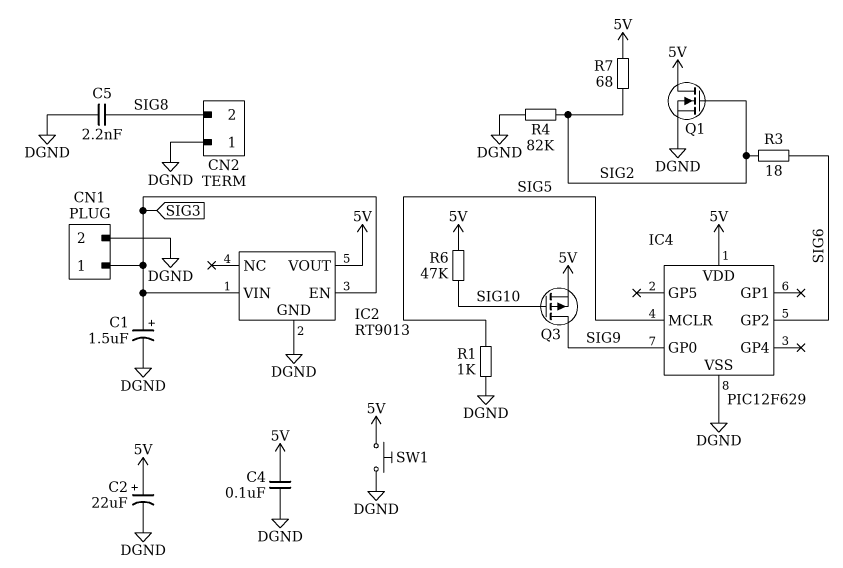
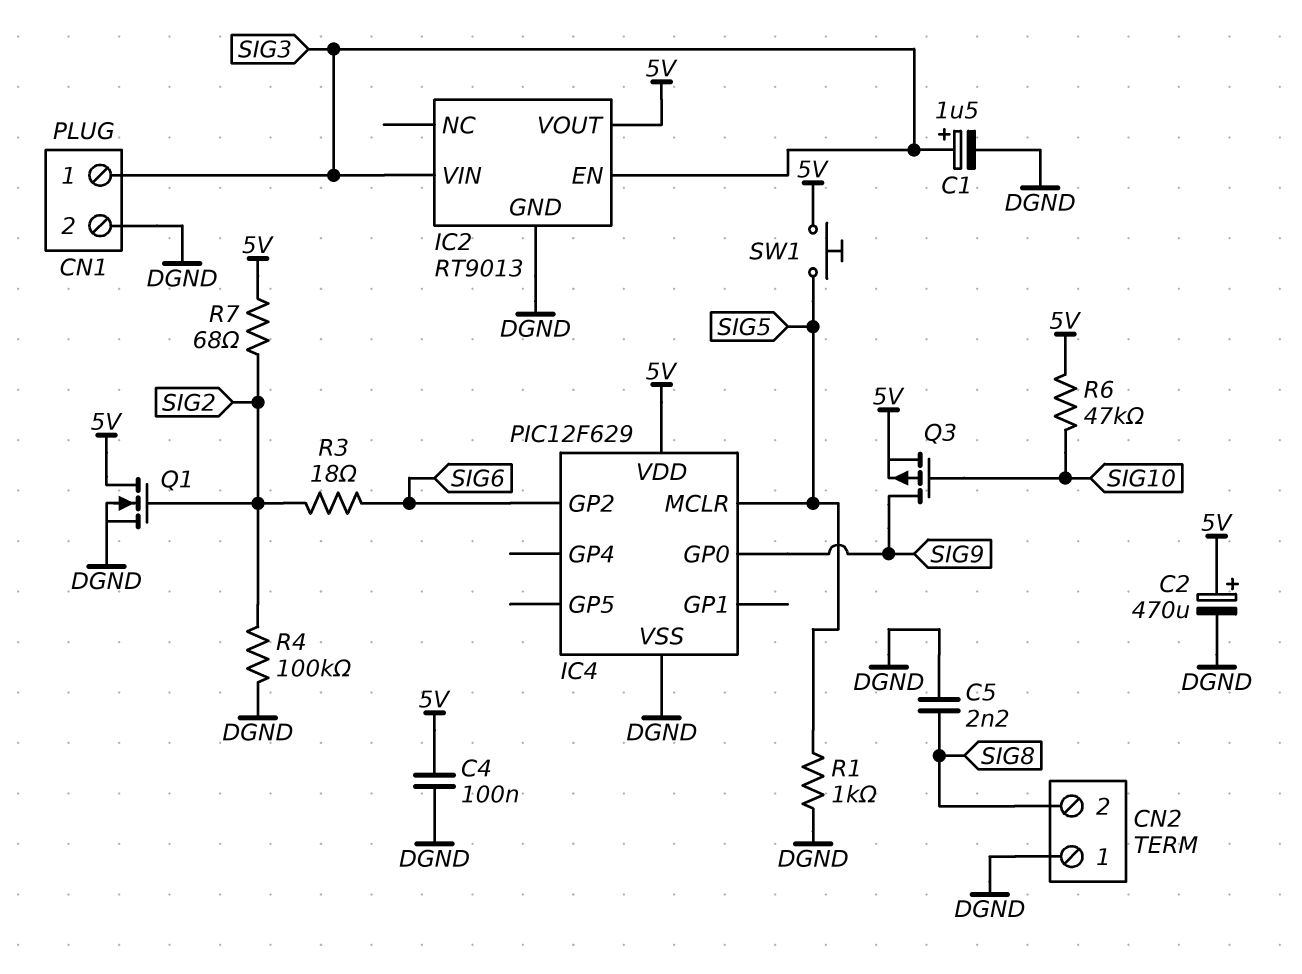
C2: 22uF (plus 5V, minus DGND) -> 470uF (plus 5V, minus DGND)
R4: 82k (DGND, SIG2) -> 100k (DGND, SIG2)
SW1: button (5V, DGND) -> button (5V, SIG5)

